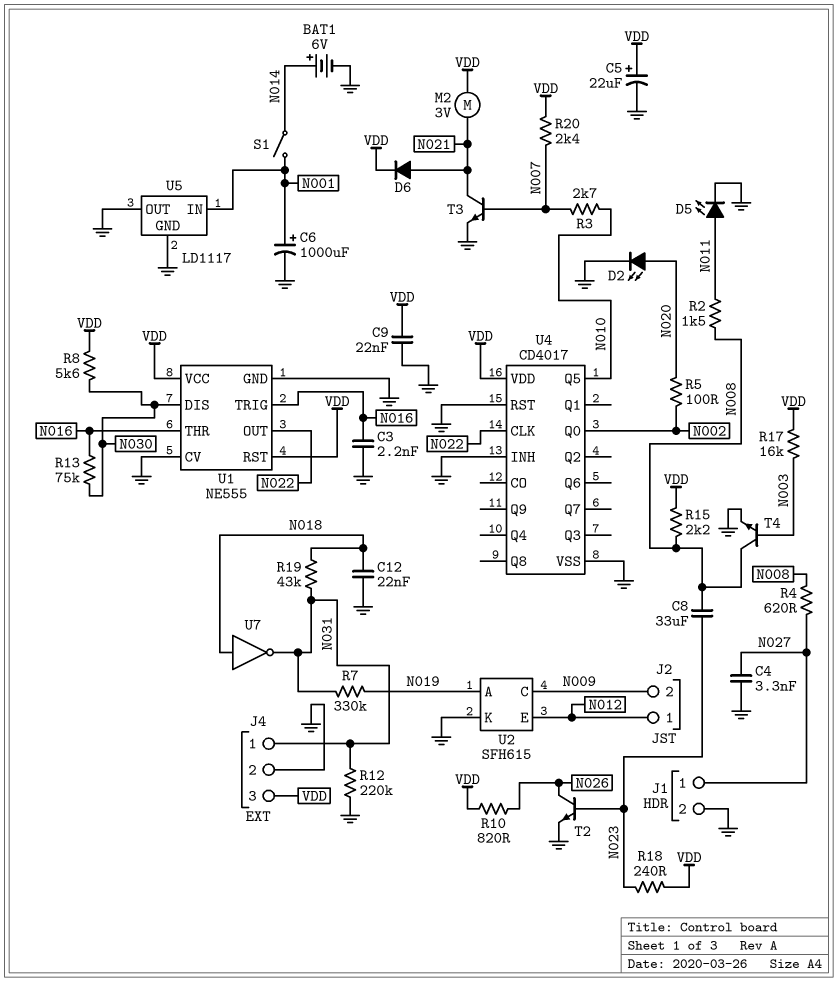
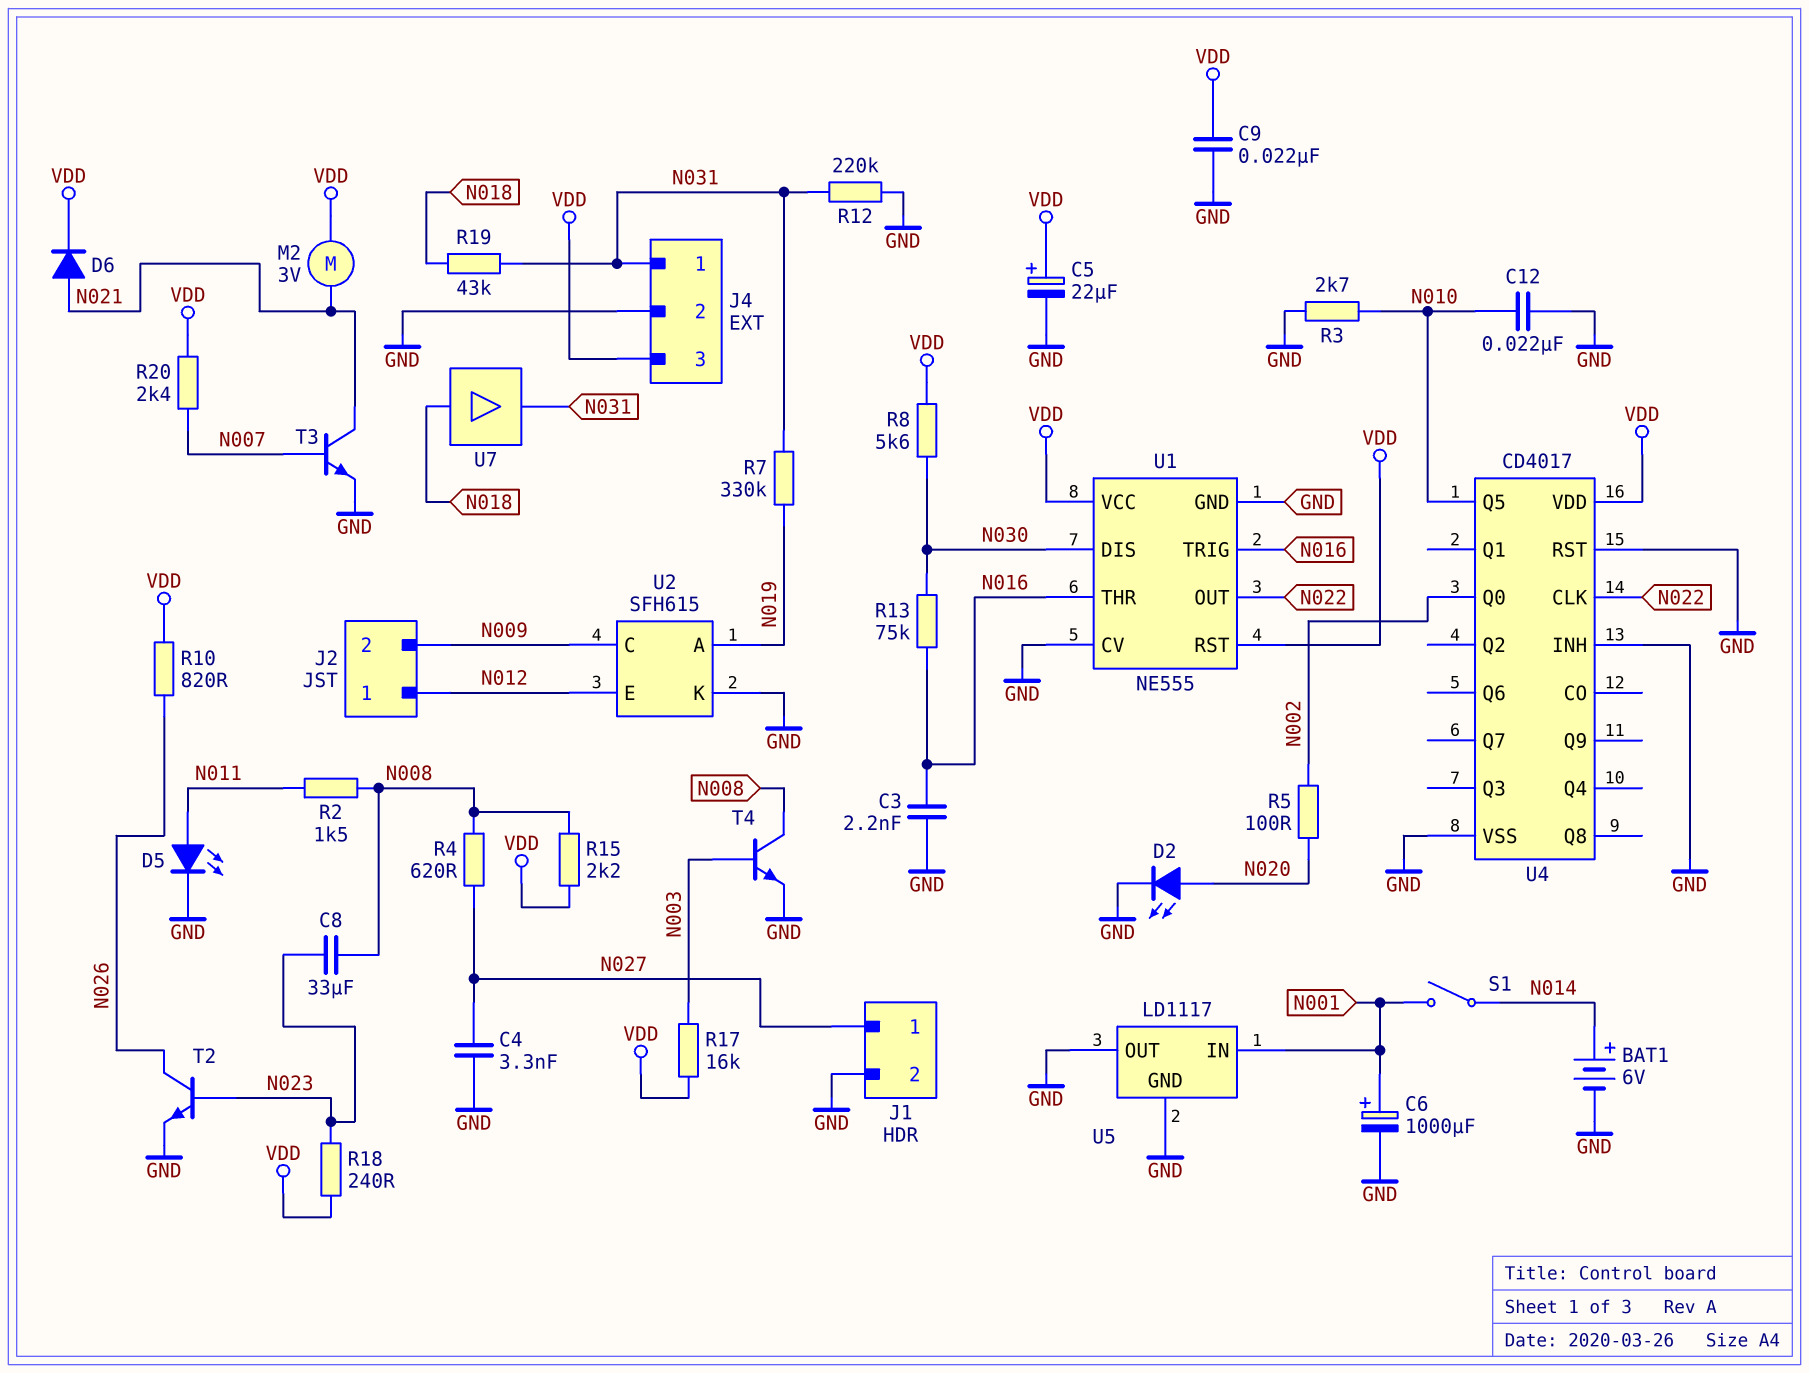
C12: 22nF (GND, N018) -> 22nF (GND, N010)
R3: 2.7k (N007, N010) -> 2.7k (GND, N010)
U7: NOT (in N018, out N031) -> buffer (in N018, out N031)

